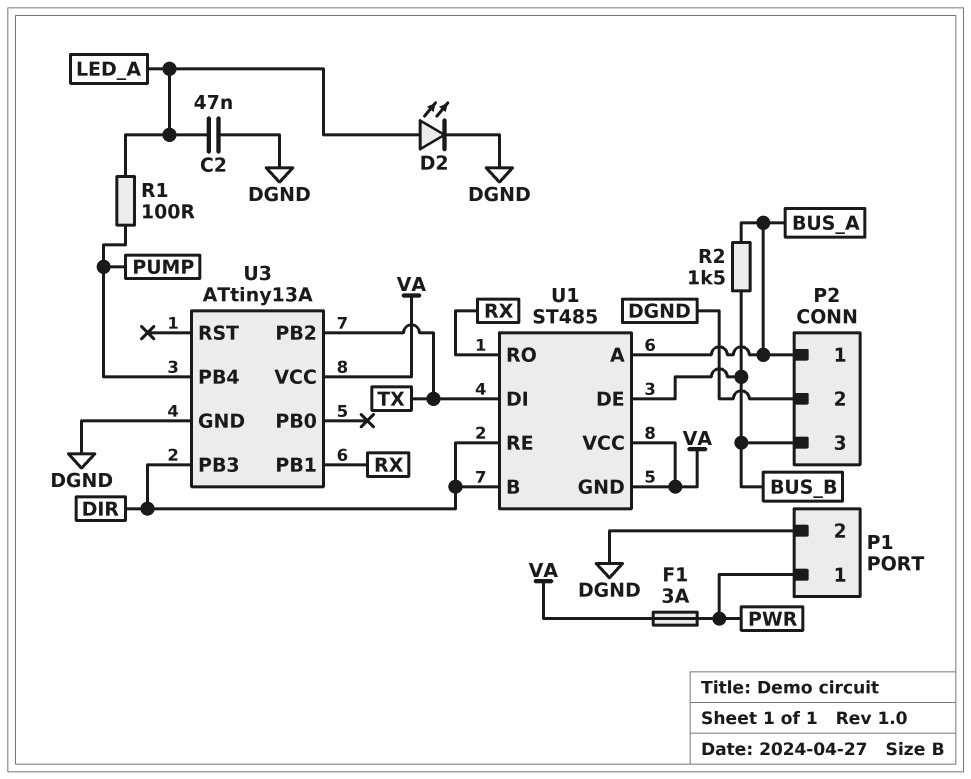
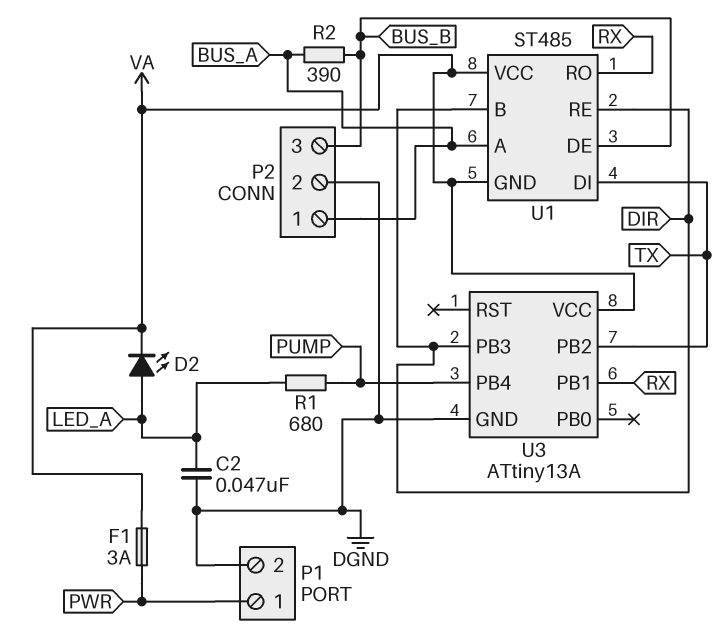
D2: LED (A LED_A, K DGND) -> LED (A LED_A, K VA)
R1: 100 (LED_A, PUMP) -> 680 (LED_A, PUMP)
R2: 1.5k (BUS_A, BUS_B) -> 390 (BUS_A, BUS_B)

